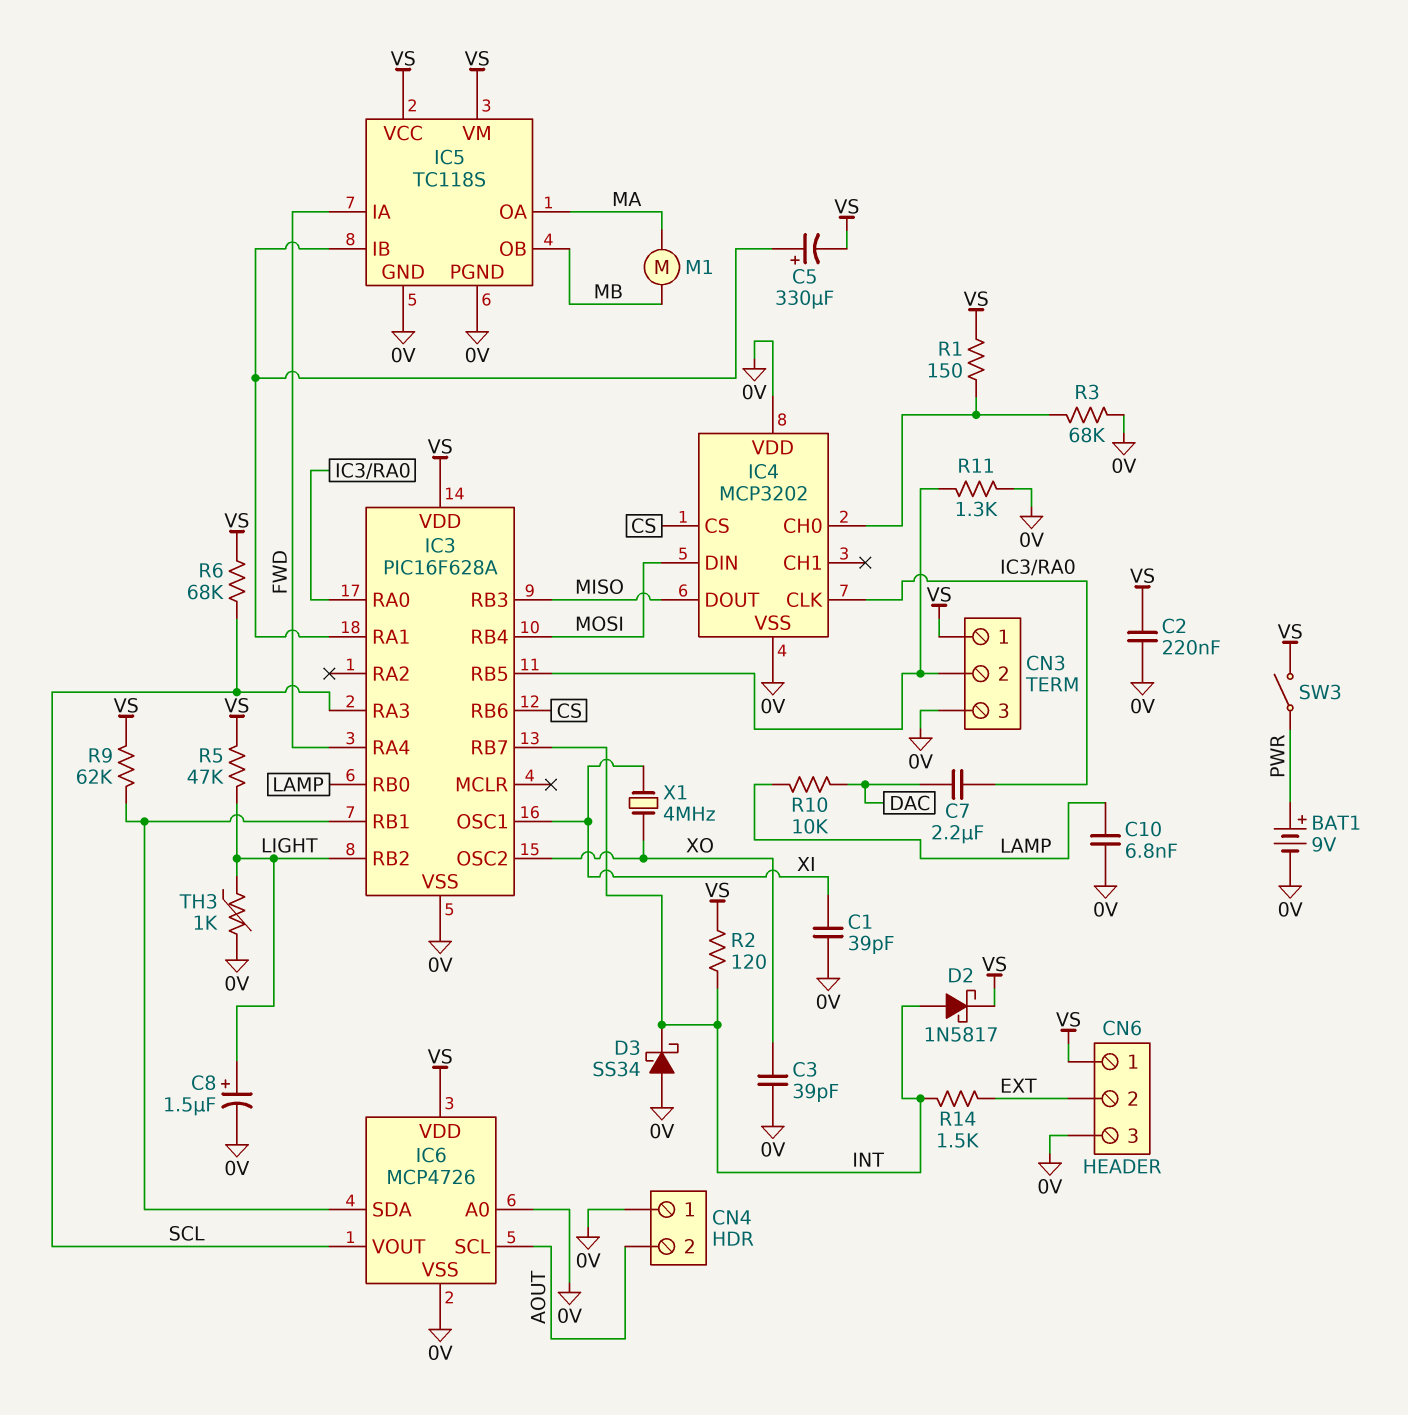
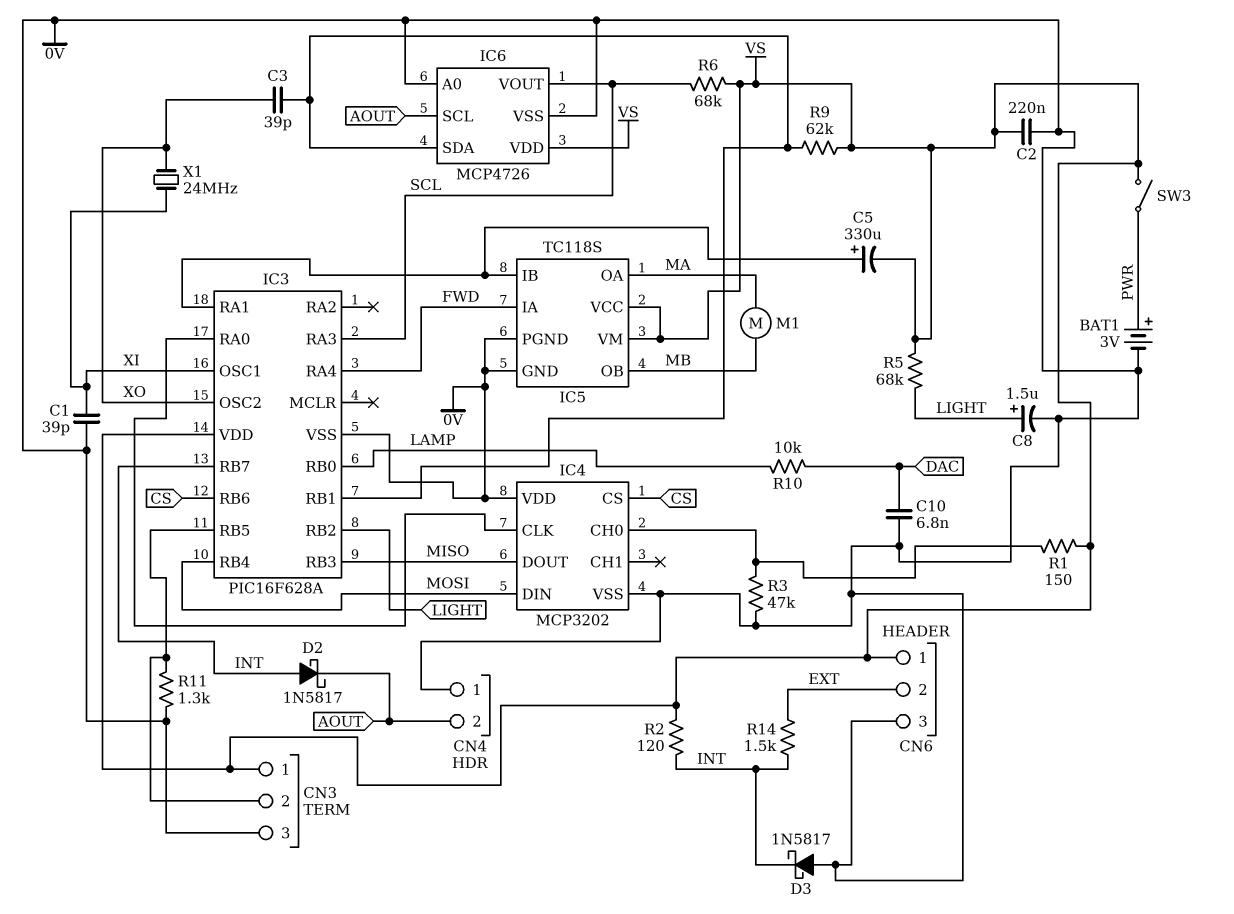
BAT1: 9V (plus PWR, minus 0V) -> 3V (plus PWR, minus 0V)
C3: 39pF (0V, XO) -> 39pF (IC3/RB1, XO)
C7: 2.2uF (DAC, IC3/RA0) -> none
C10: 6.8nF (0V, LAMP) -> 6.8nF (0V, DAC)
D2: schottky 1N5817 (A INT, K VS) -> schottky 1N5817 (A INT, K AOUT)
D3: schottky SS34 (A 0V, K INT) -> schottky 1N5817 (A 0V, K INT)
R3: 68k (0V, IC4/CH0) -> 47k (0V, IC4/CH0)
R5: 47k (LIGHT, VS) -> 68k (LIGHT, VS)
TH3: 1k (0V, LIGHT) -> none
X1: 4MHz (XI, XO) -> 24MHz (XI, XO)

